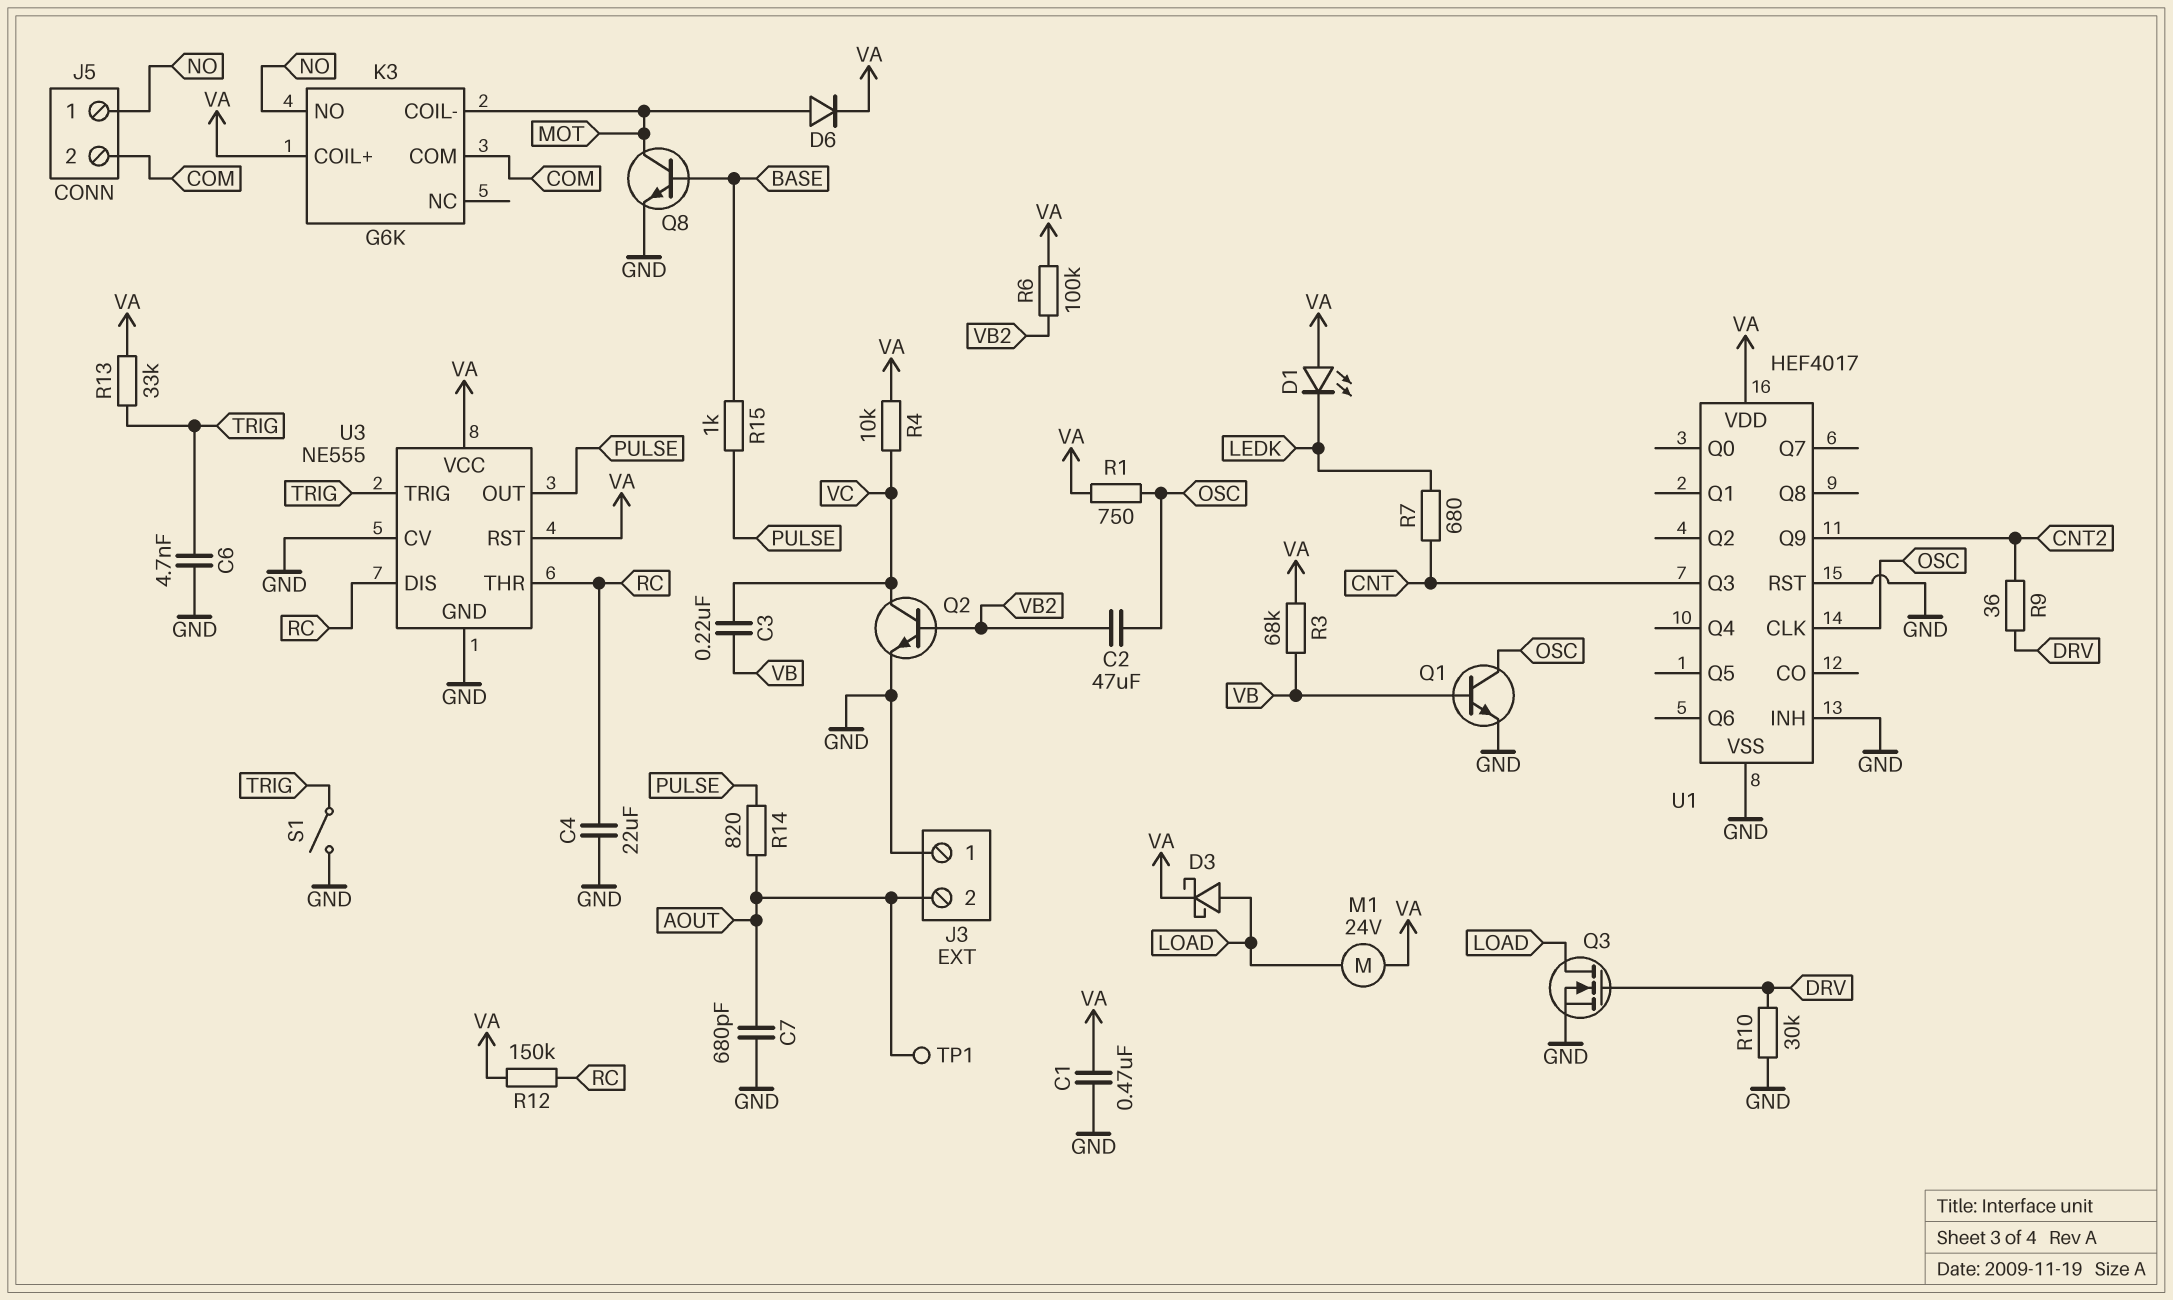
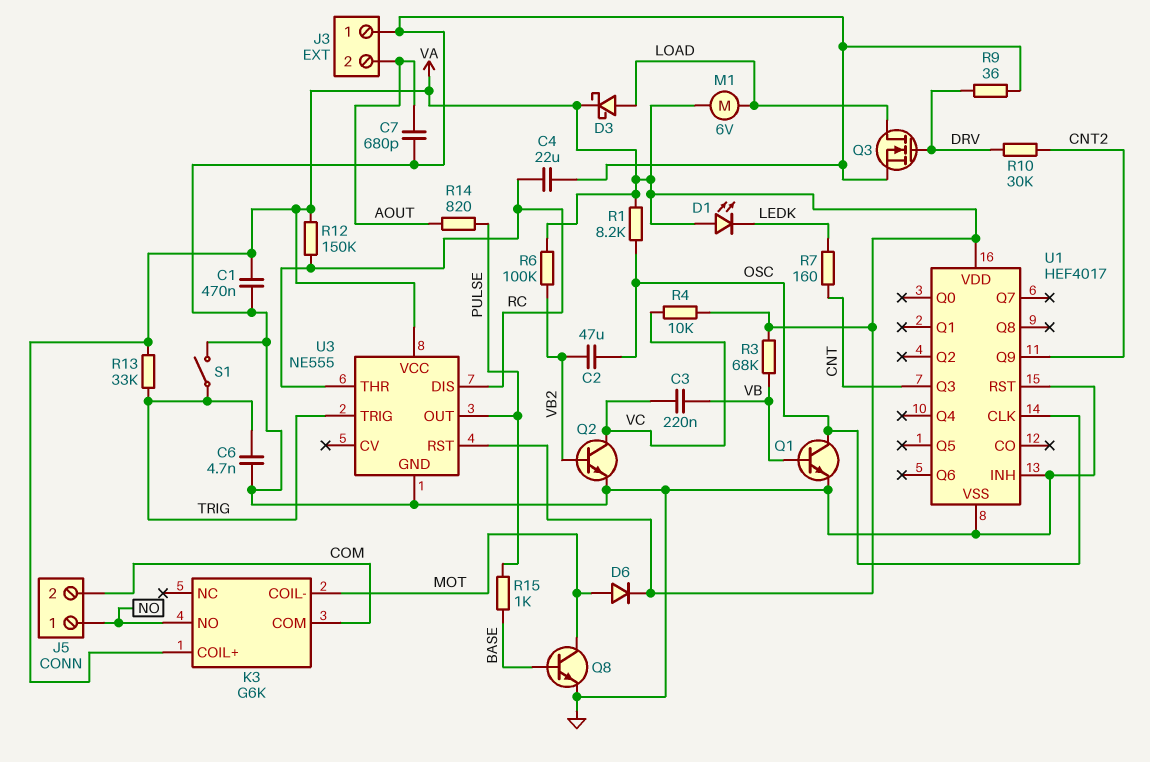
M1: motor 24V (LOAD, VA) -> motor 6V (LOAD, VA)
R1: 750 (OSC, VA) -> 8.2k (OSC, VA)
R7: 680 (CNT, LEDK) -> 160 (CNT, LEDK)
R9: 36 (CNT2, DRV) -> 36 (DRV, GND)
R10: 30k (DRV, GND) -> 30k (CNT2, DRV)
TP1: test point (AOUT) -> none
U3 pin CV: GND -> none

